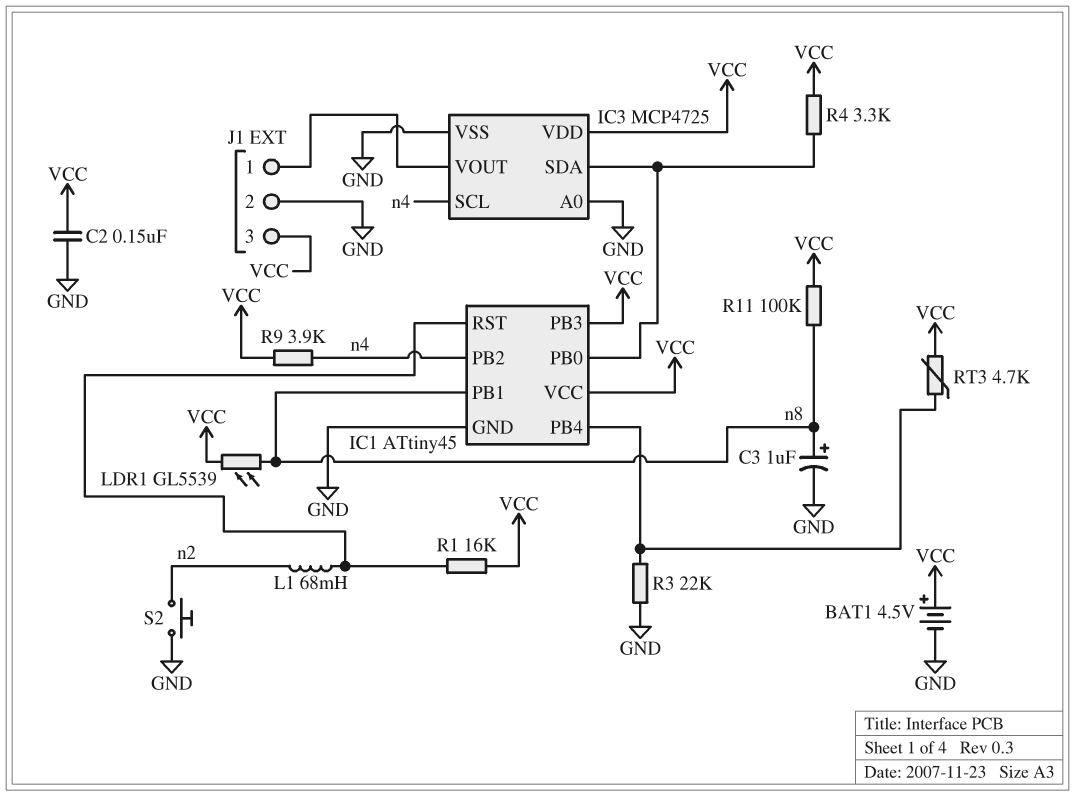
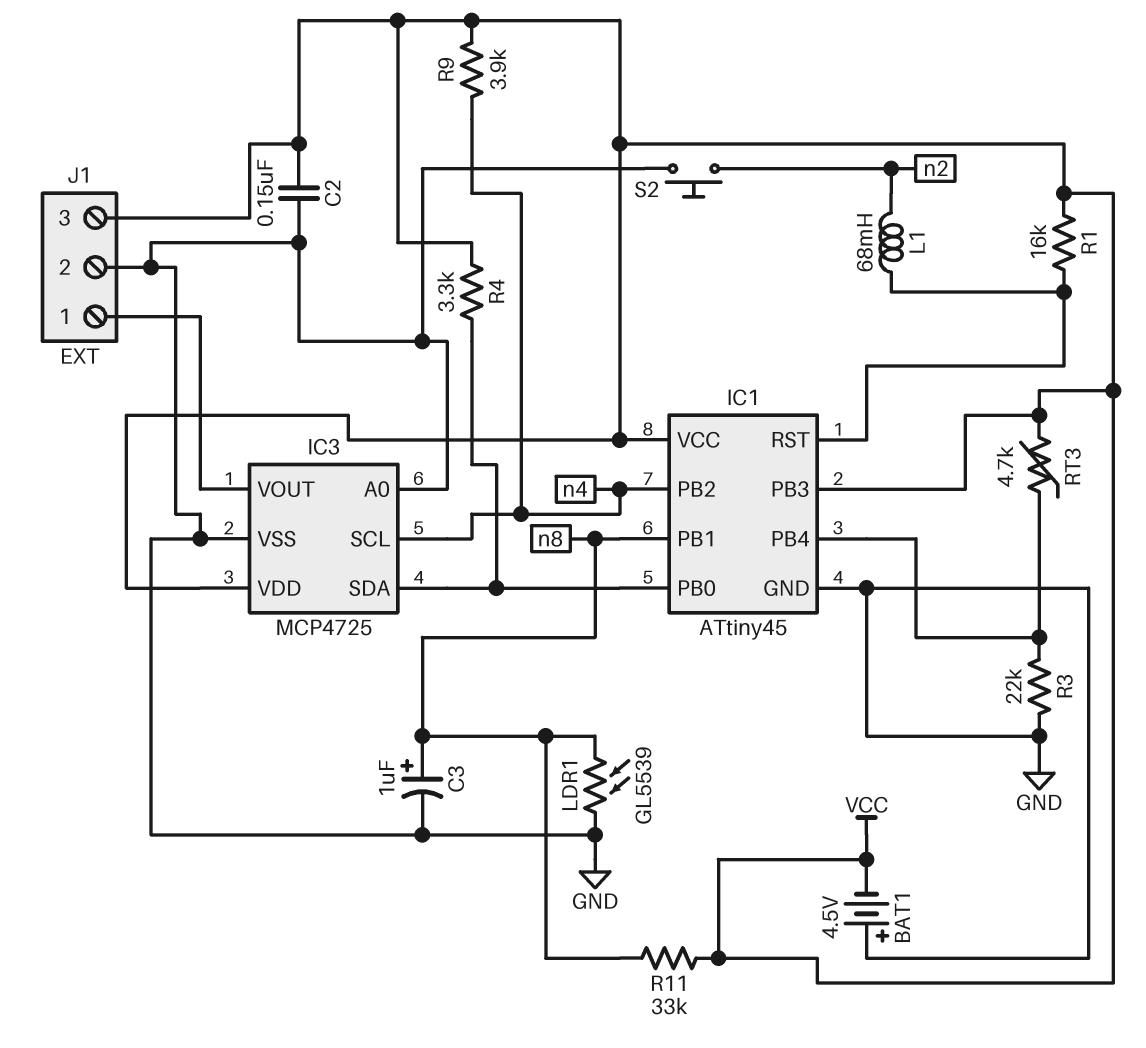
BAT1: 4.5V (plus VCC, minus GND) -> 4.5V (plus GND, minus VCC)
LDR1: GL5539 (VCC, n8) -> GL5539 (GND, n8)
R11: 100k (VCC, n8) -> 33k (VCC, n8)

